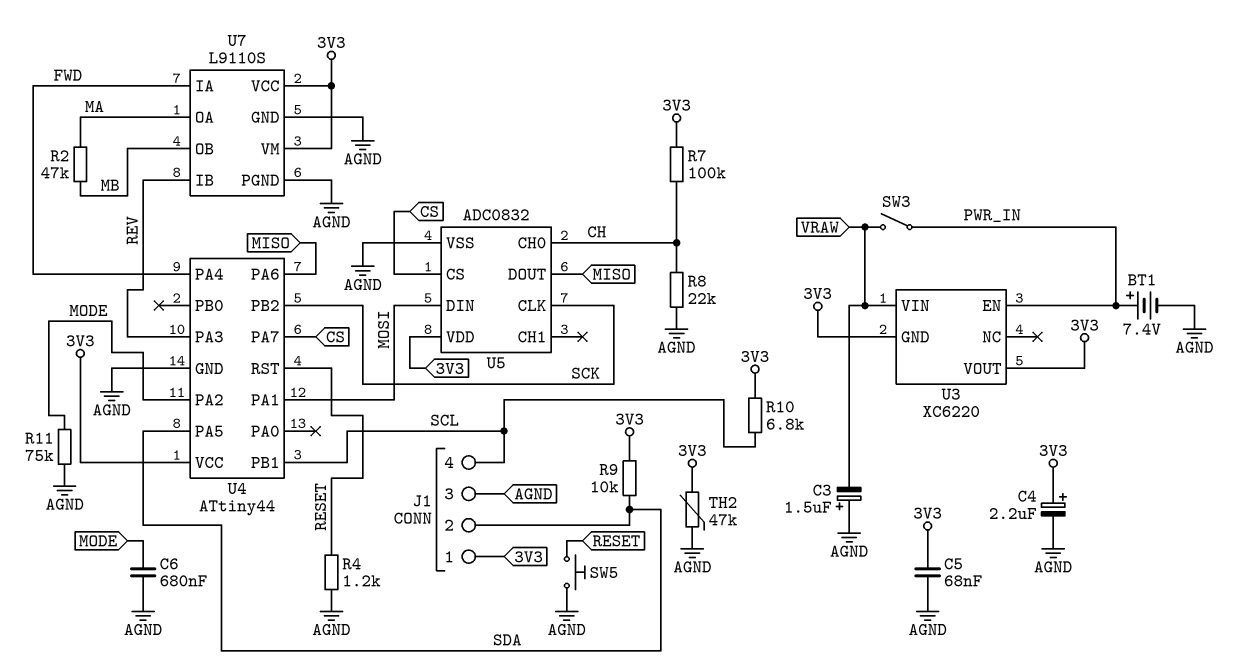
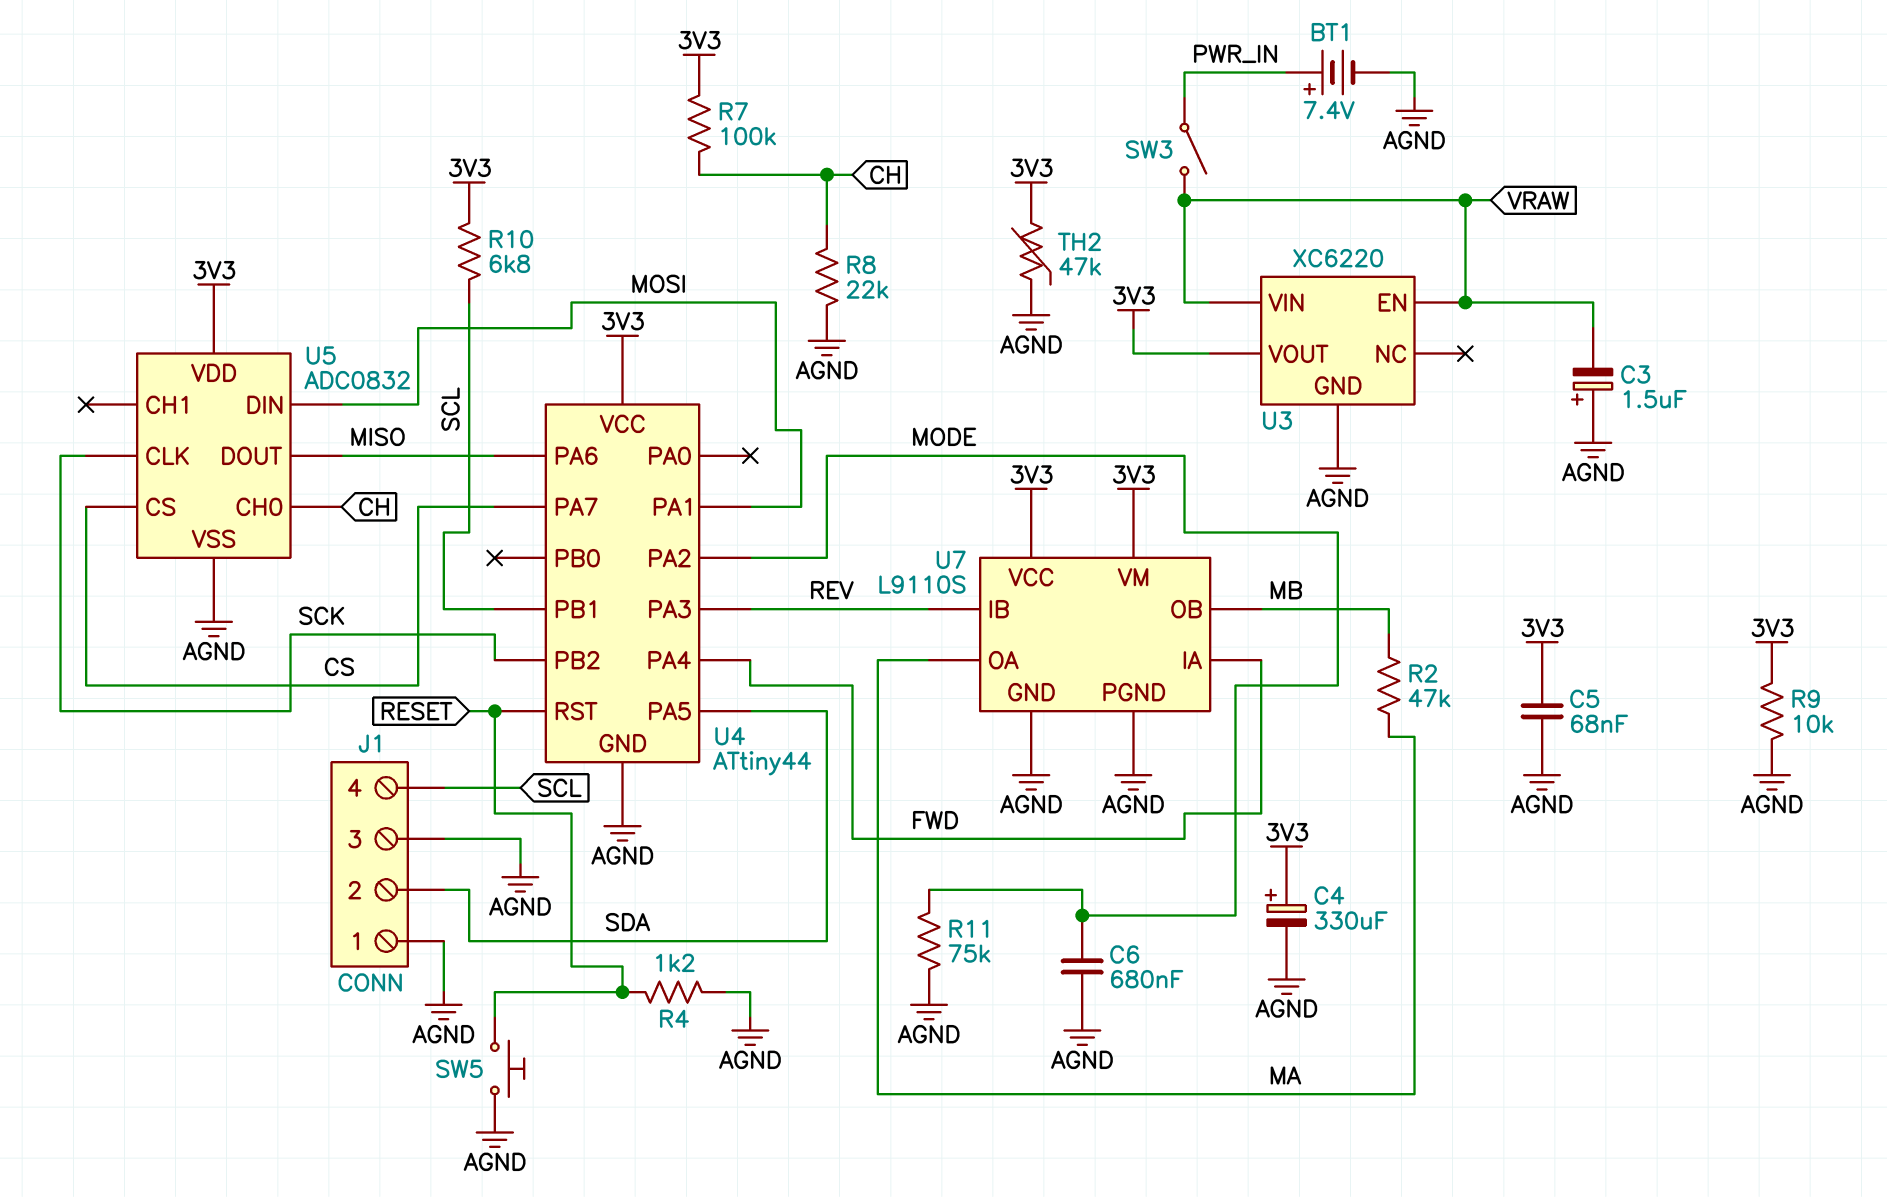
C4: 2.2uF (plus 3V3, minus AGND) -> 330uF (plus 3V3, minus AGND)
J1 pin 1: 3V3 -> AGND
R9: 10k (3V3, SDA) -> 10k (3V3, AGND)
U3 pin EN: PWR_IN -> VRAW
U3 pin GND: 3V3 -> AGND

